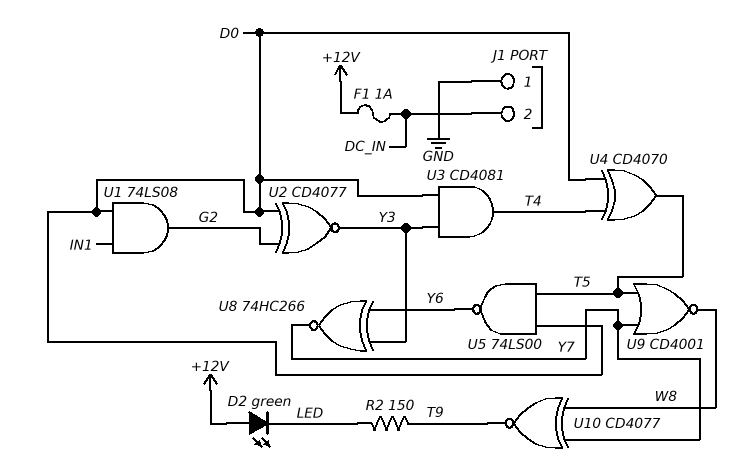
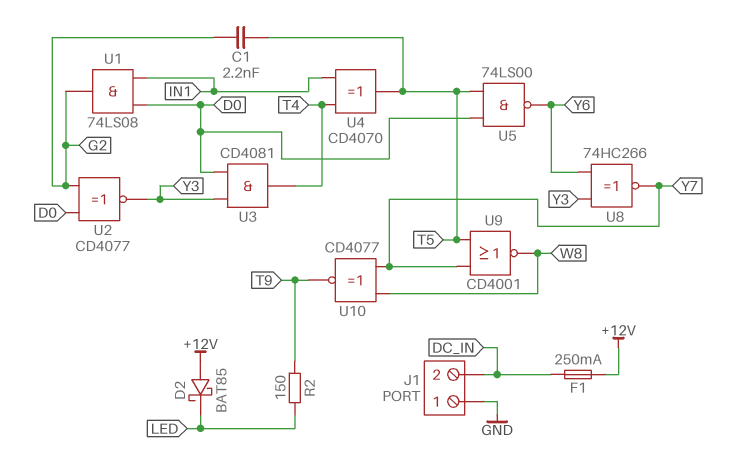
C1: none -> 2.2nF (G2, T5)
D2: LED green (A +12V, K LED) -> schottky BAT85 (A +12V, K LED)
F1: 1A (+12V, DC_IN) -> 250mA (+12V, DC_IN)
U4: XOR CD4070 (in D0, in T4, out T5) -> XOR CD4070 (in IN1, in T4, out T5)

